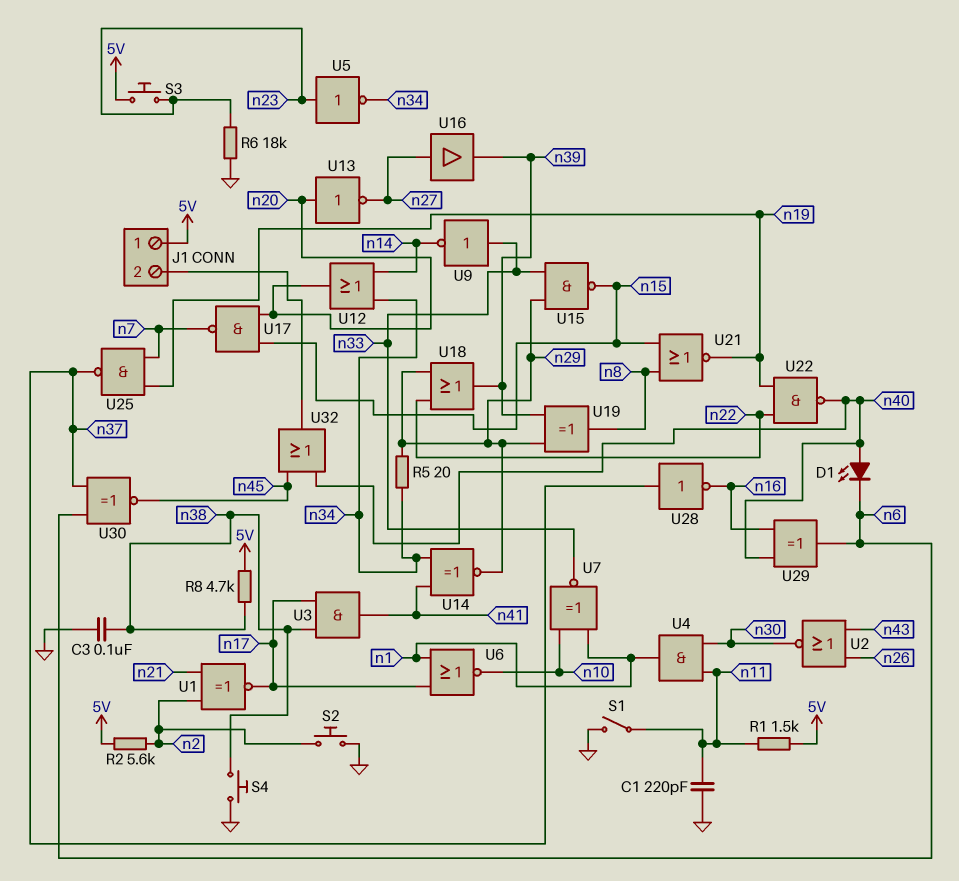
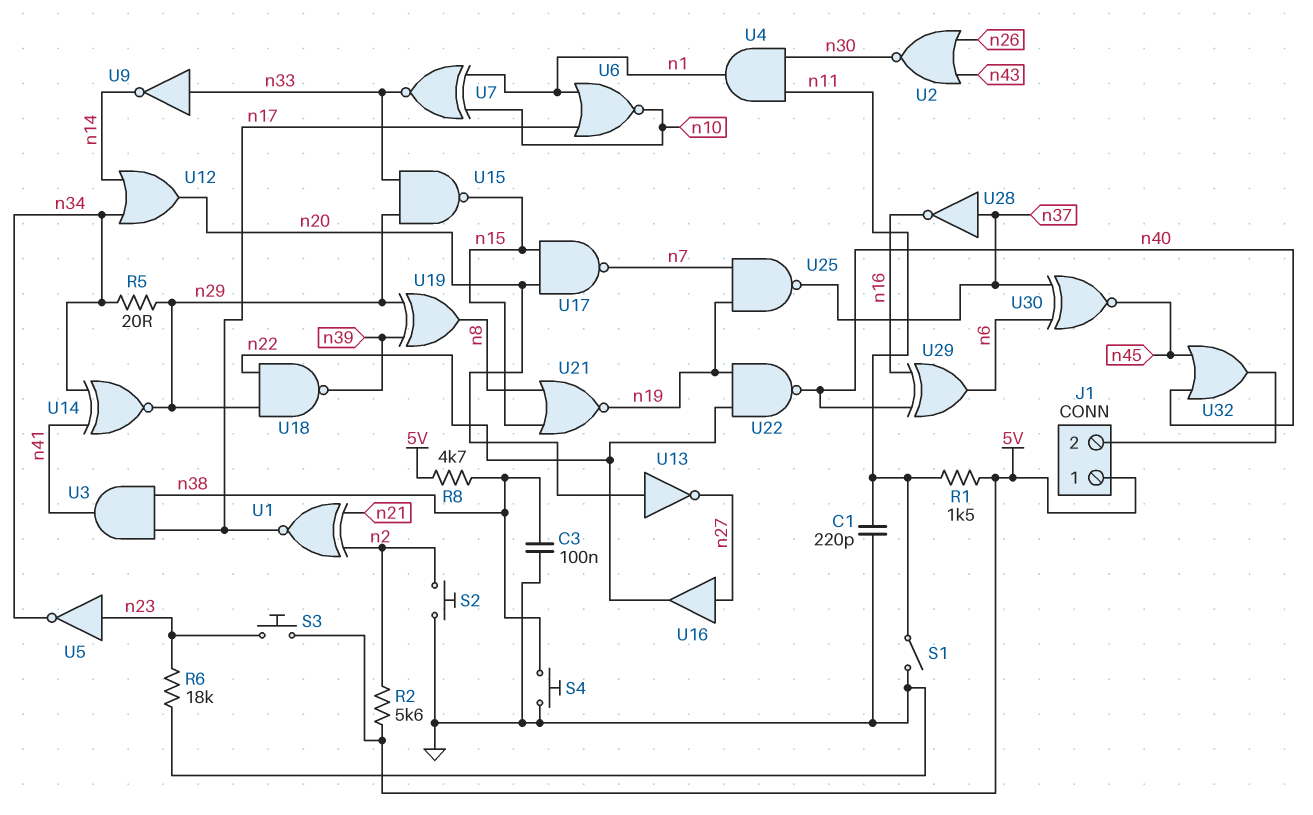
D1: LED (A n40, K n6) -> none
U16: buffer (in n27, out n39) -> buffer (in n27, out n22)
U18: OR (in n22, in n29, out n39) -> NAND (in n22, in n29, out n39)

